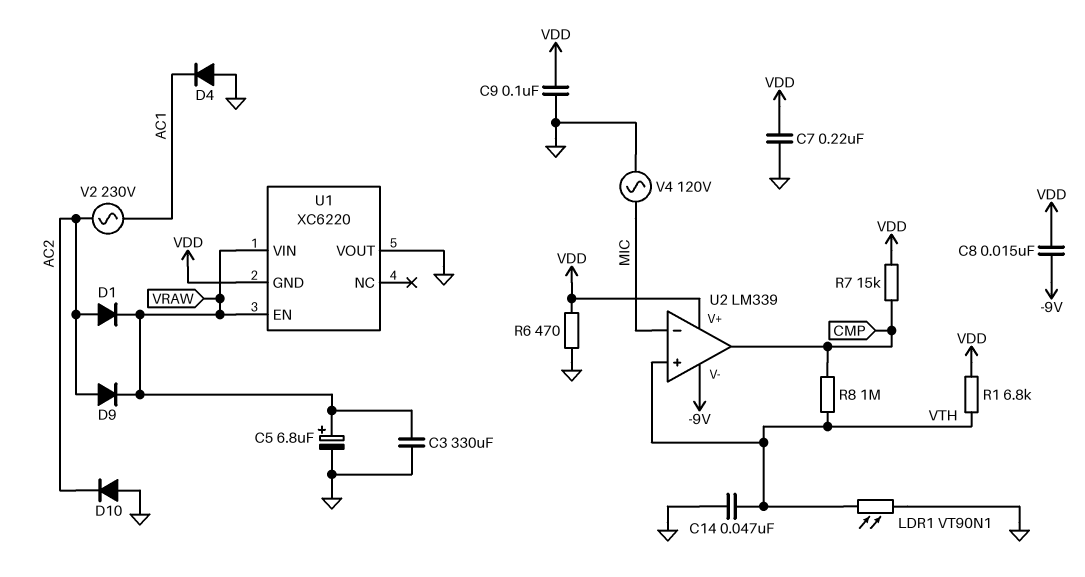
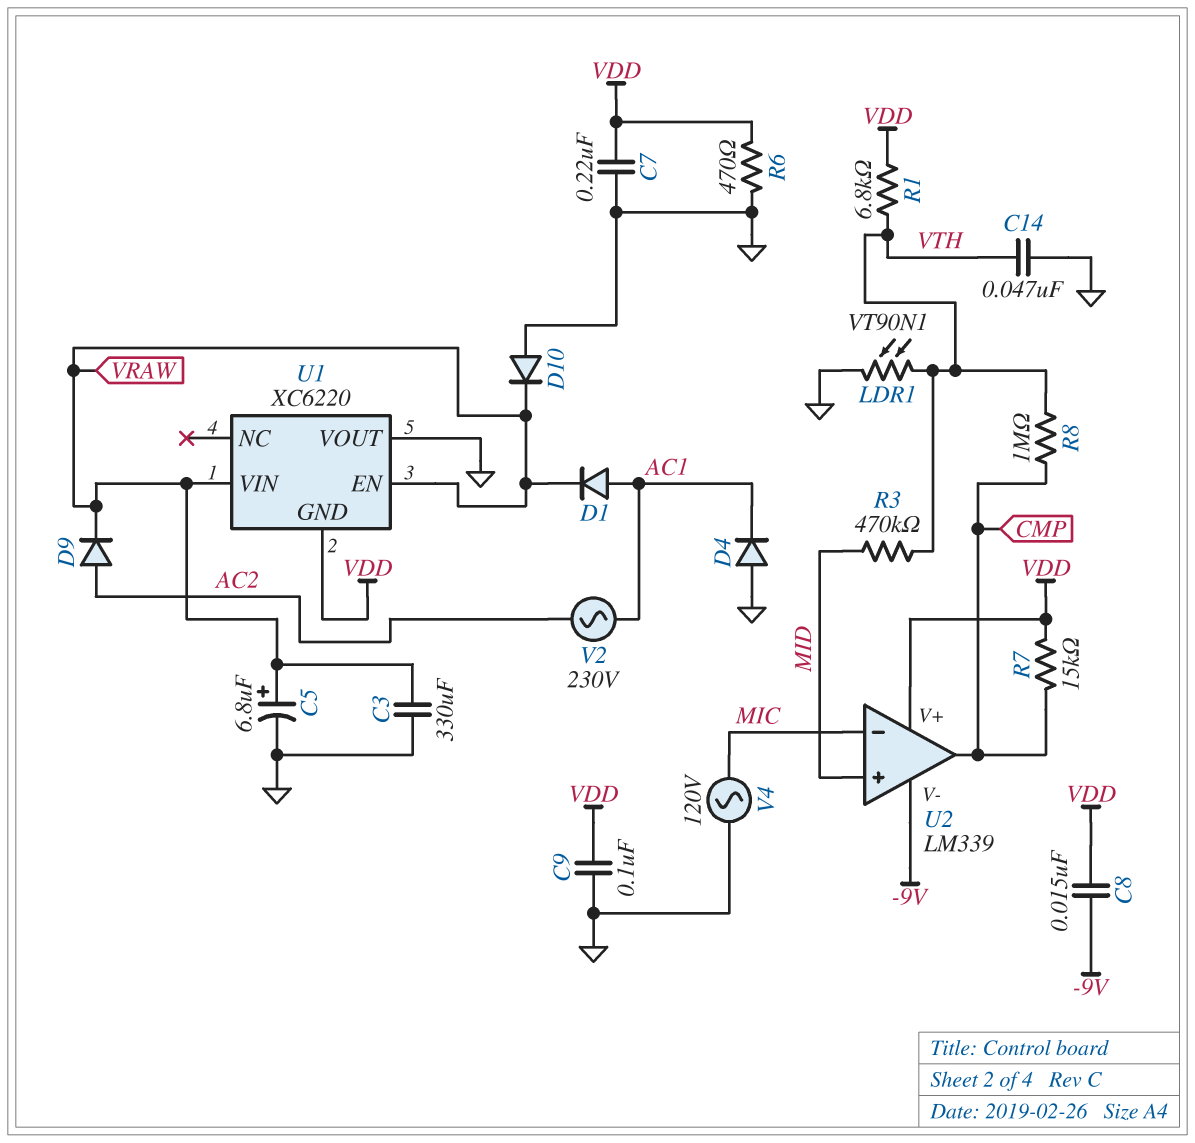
D1: diode (A AC2, K VRAW) -> diode (A AC1, K VRAW)
D10: diode (A GND, K AC2) -> diode (A GND, K VRAW)
R3: none -> 470k (MID, VTH)
U2 pin in+: VTH -> MID

